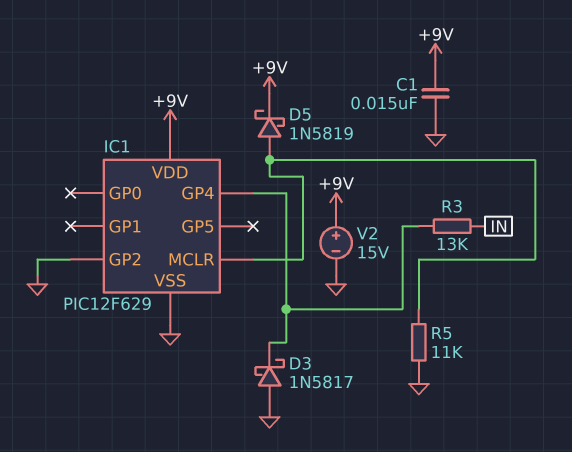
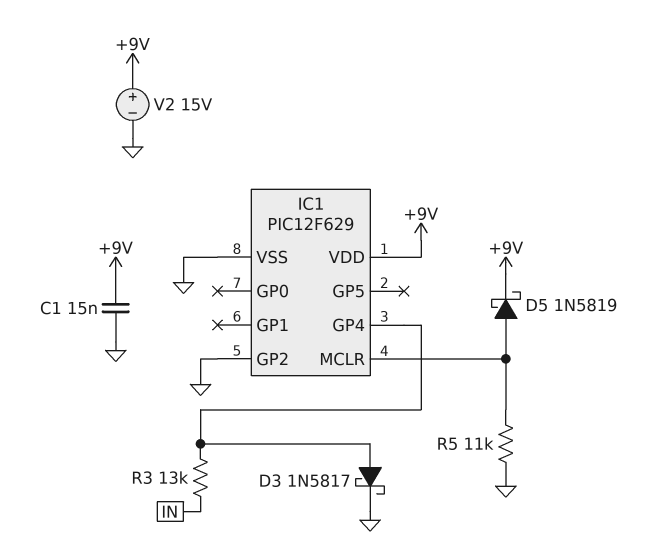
D3: schottky 1N5817 (A GND, K IC1/GP4) -> schottky 1N5817 (A IC1/GP4, K GND)

